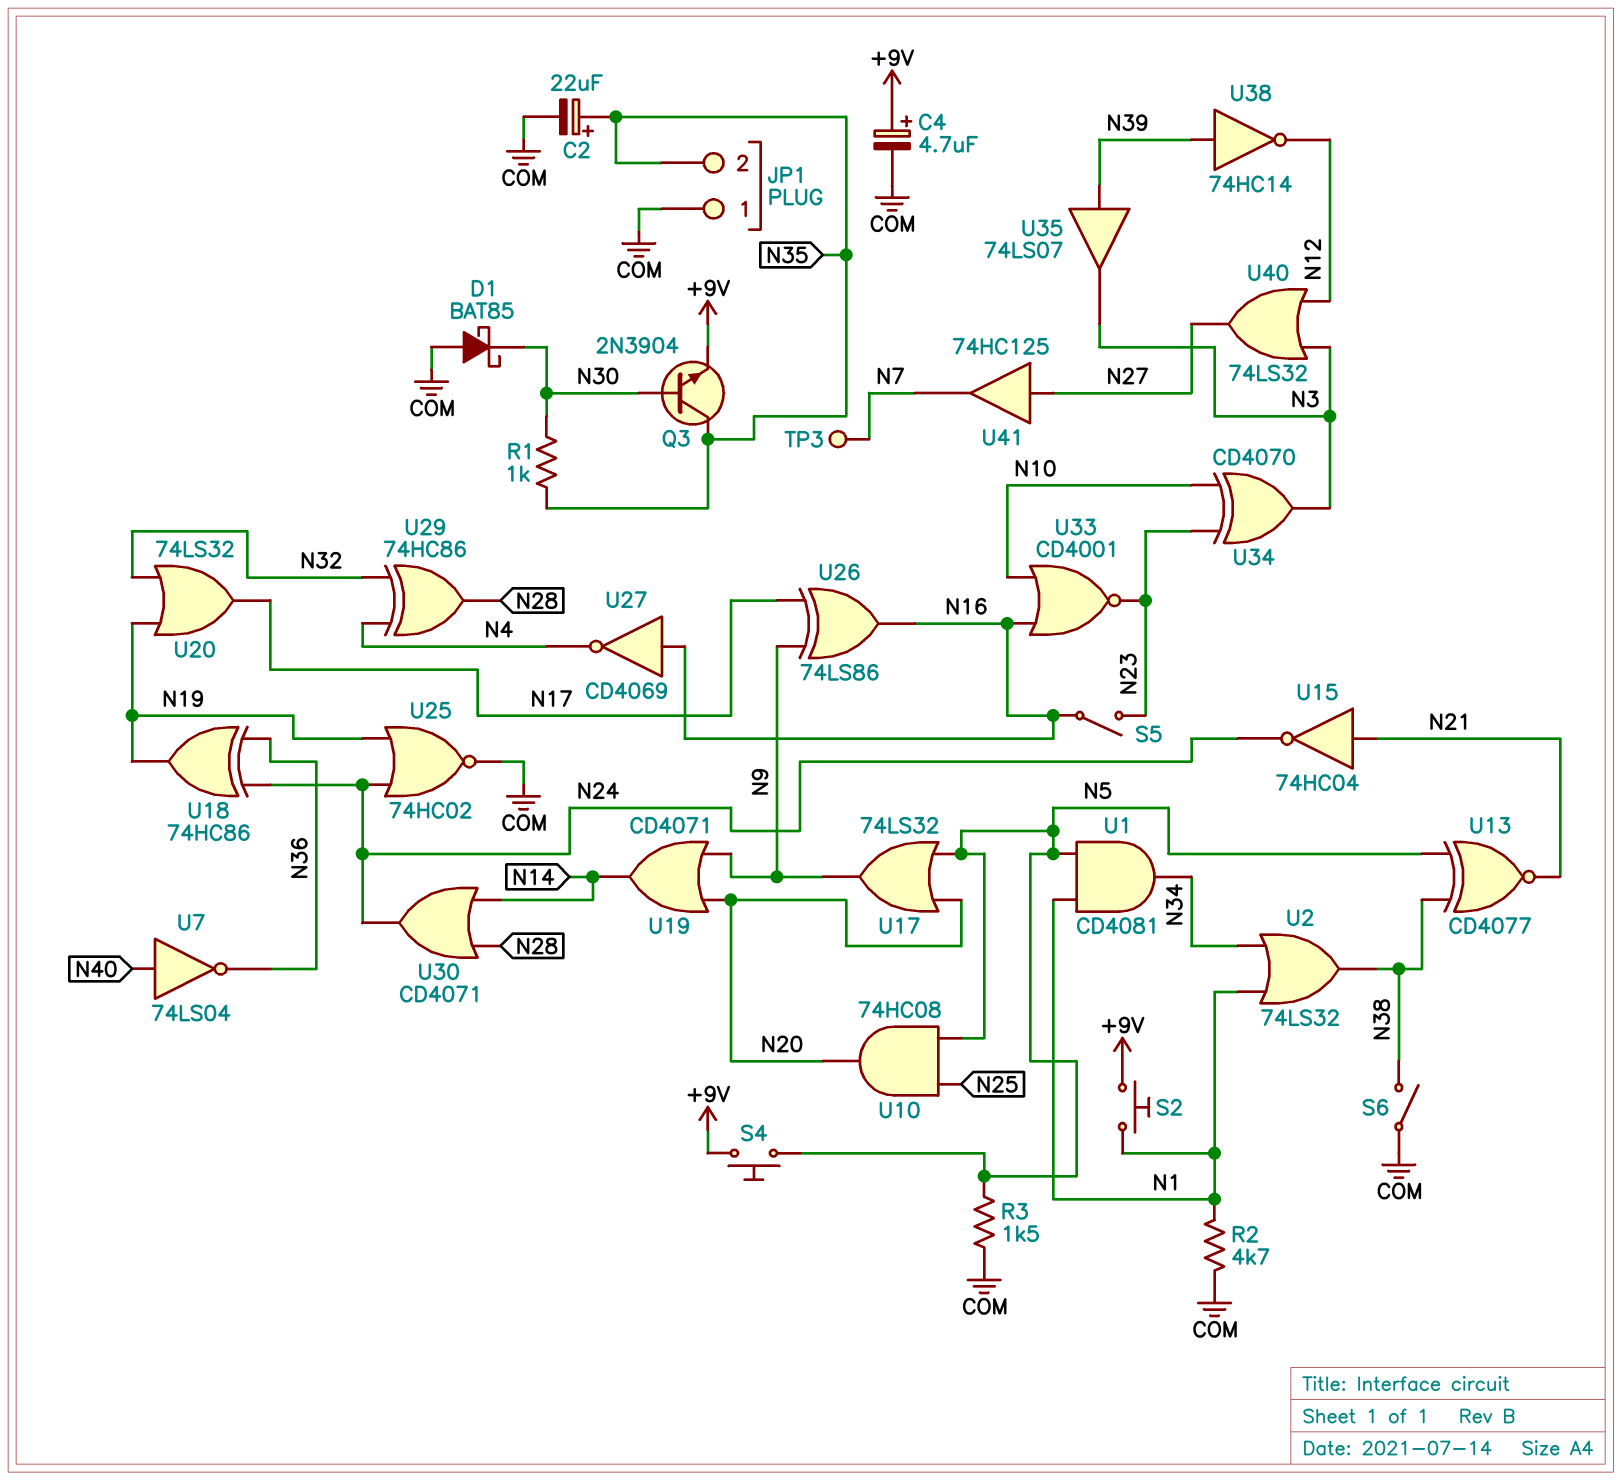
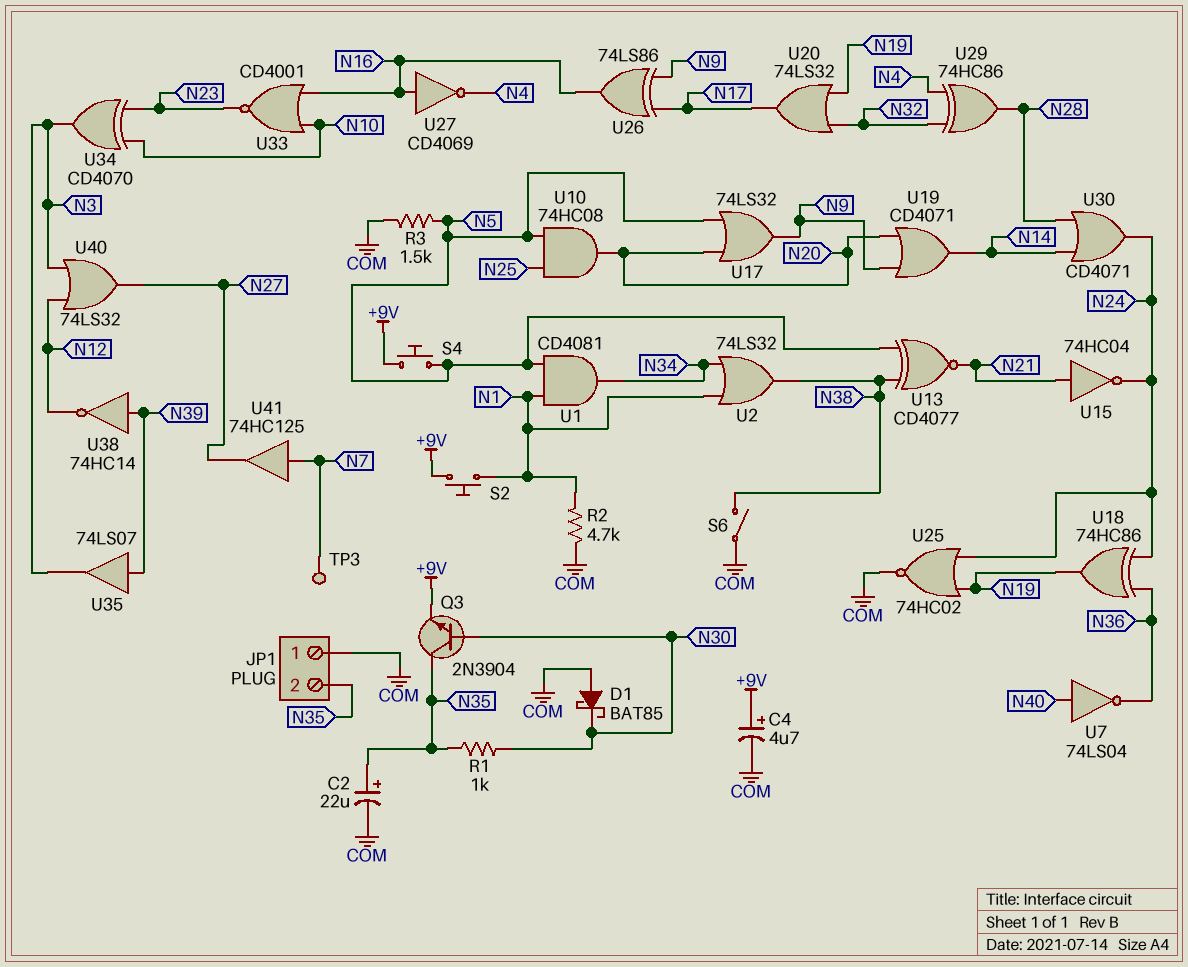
S5: switch (N16, N23) -> none
U41: buffer 74HC125 (in N27, out N7) -> buffer 74HC125 (in N7, out N27)

